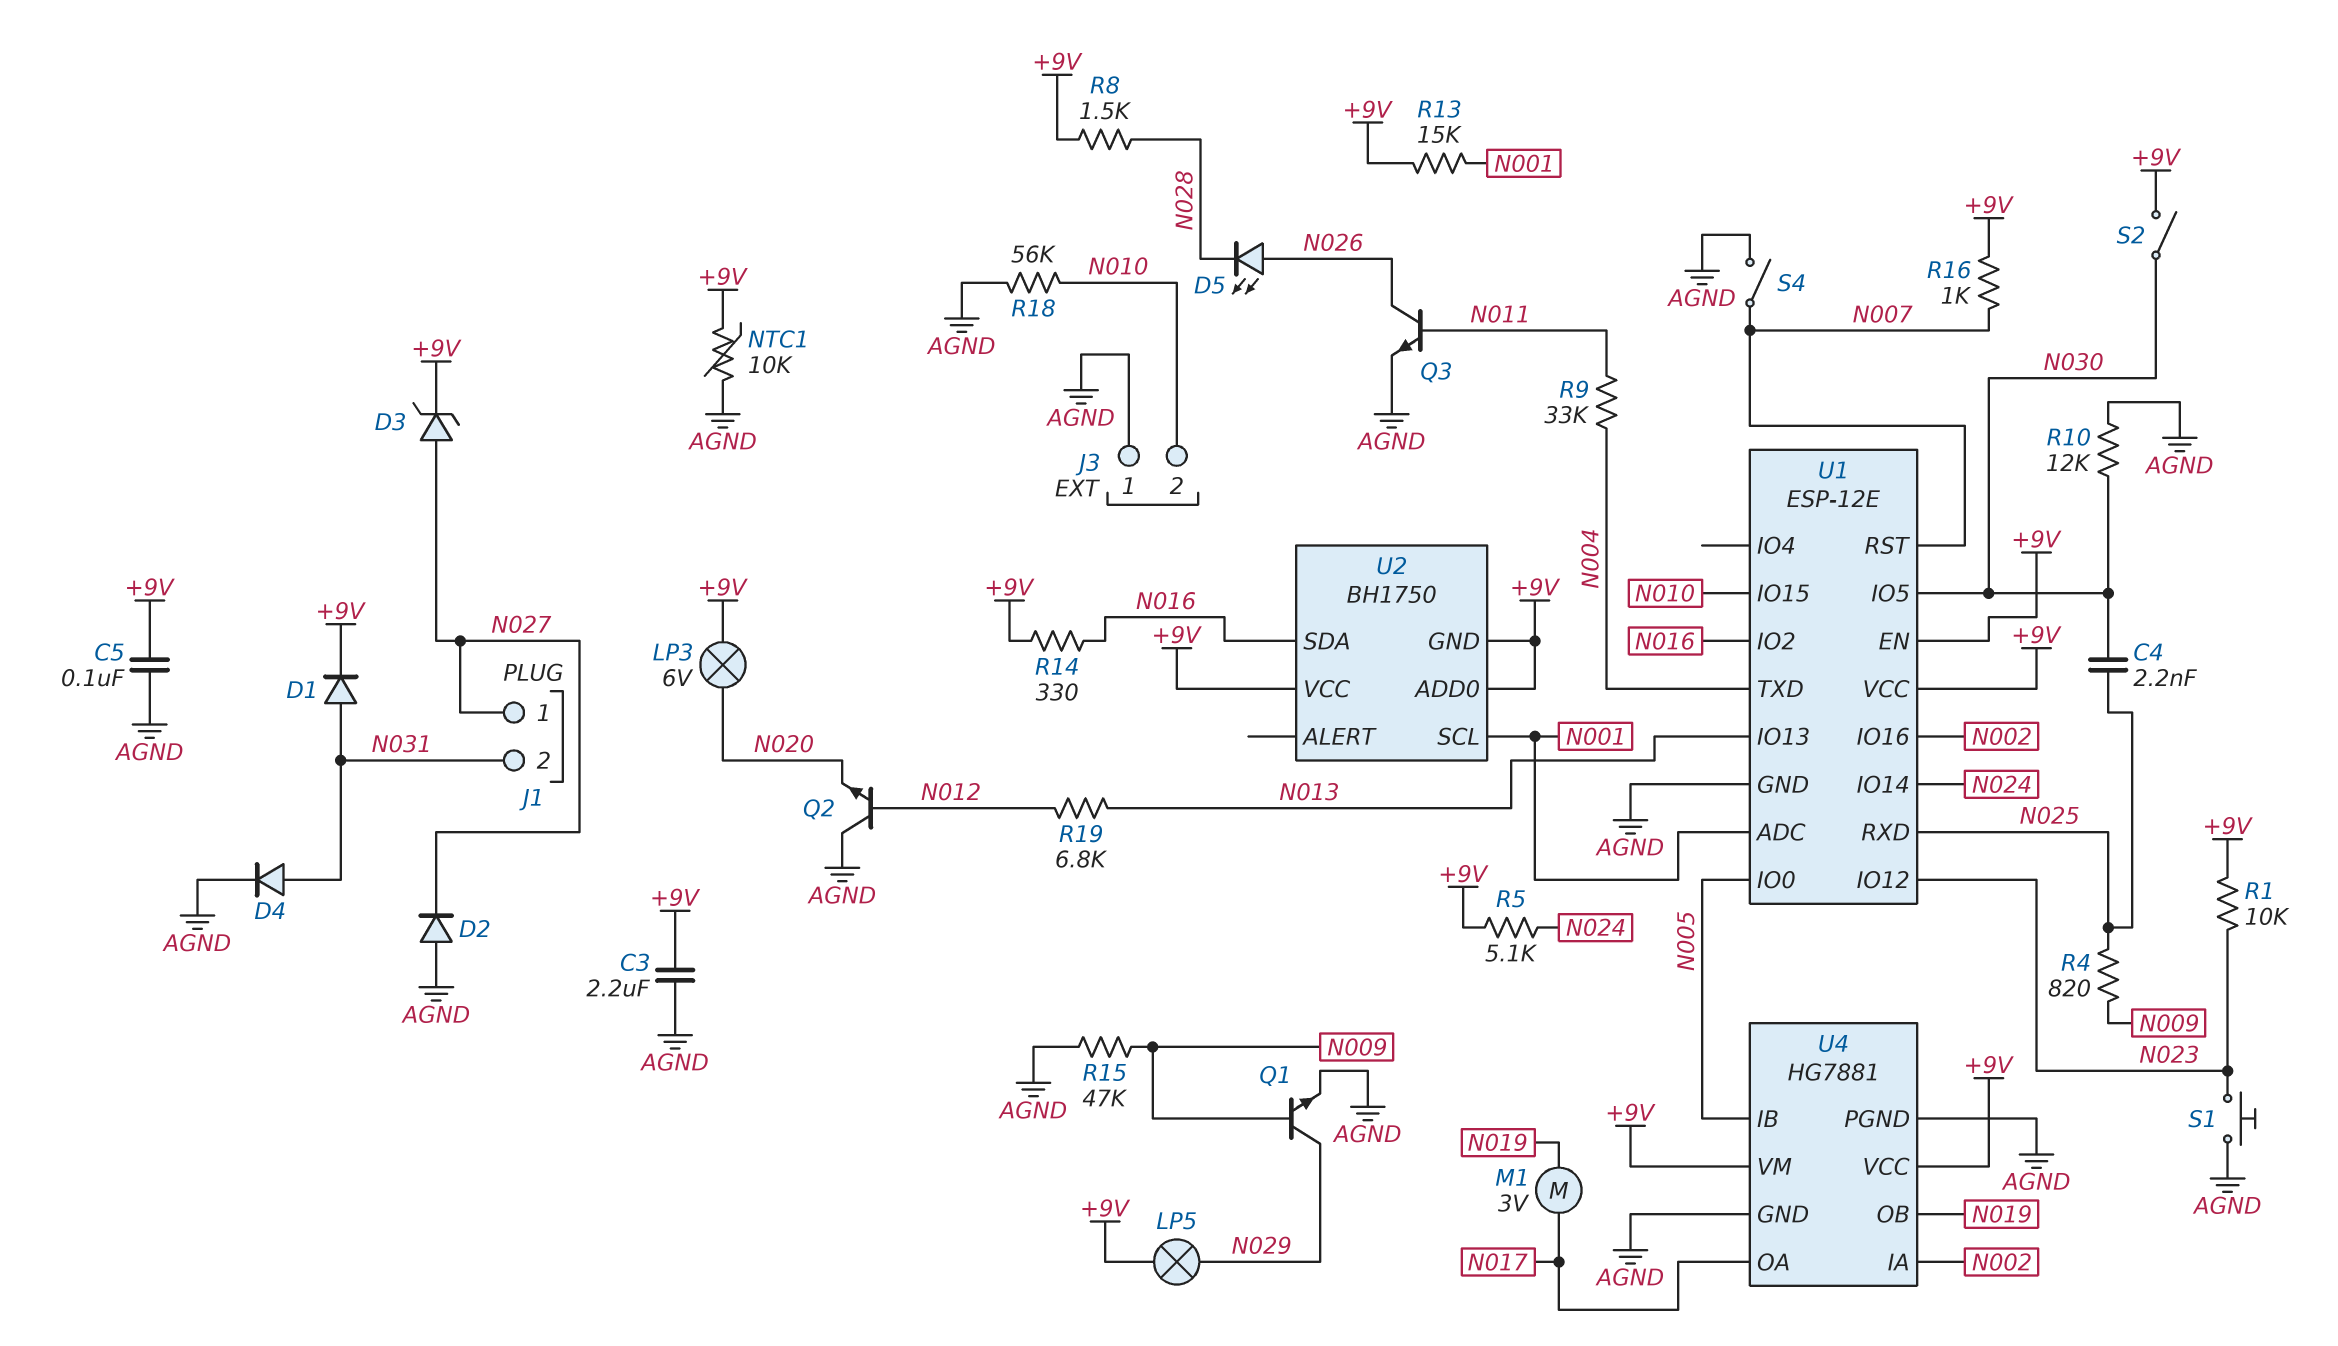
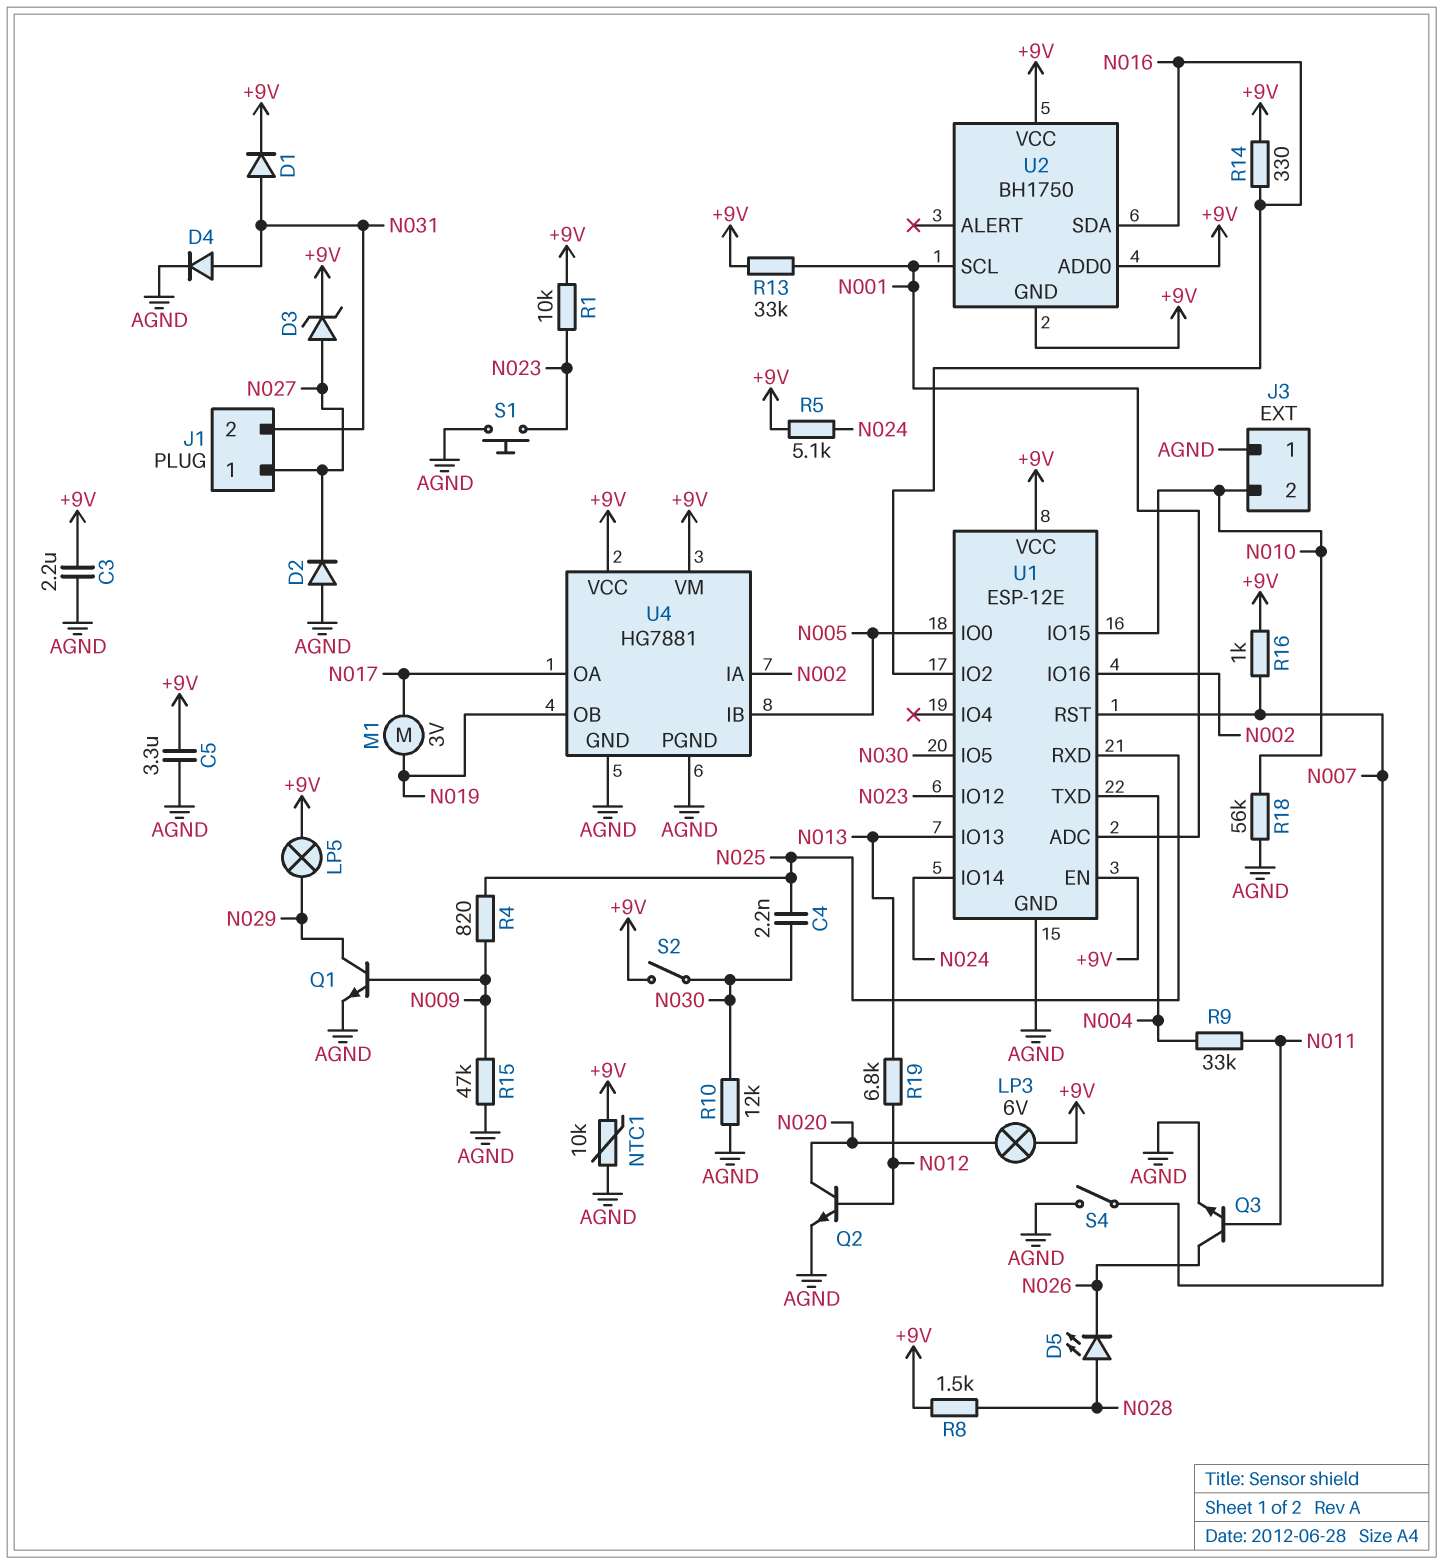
C5: 100nF (+9V, AGND) -> 3.3uF (+9V, AGND)
D5: LED (A N026, K N028) -> LED (A N028, K N026)
Q2: NPN (B N012, C AGND, E N020) -> NPN (B N012, C N020, E AGND)
R13: 15k (+9V, N001) -> 33k (+9V, N001)

